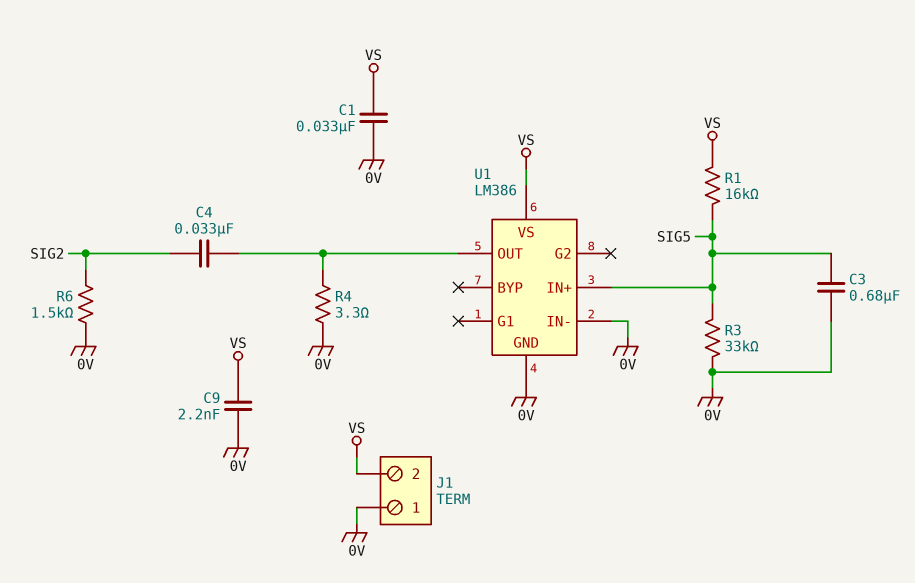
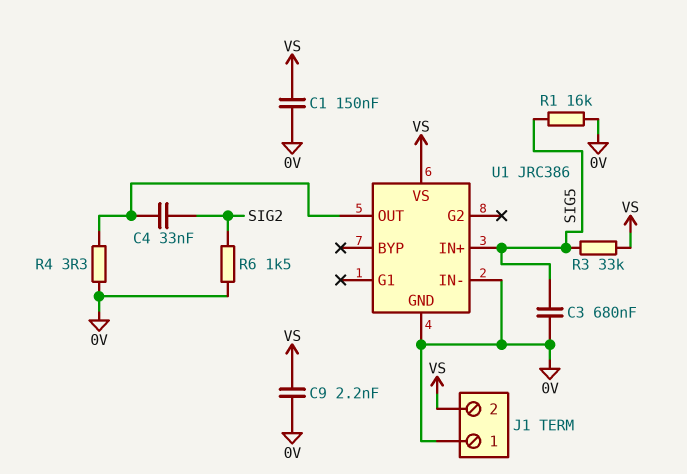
C1: 33nF (0V, VS) -> 150nF (0V, VS)
R1: 16k (SIG5, VS) -> 16k (0V, SIG5)
R3: 33k (0V, SIG5) -> 33k (SIG5, VS)
U1: LM386 -> JRC386

